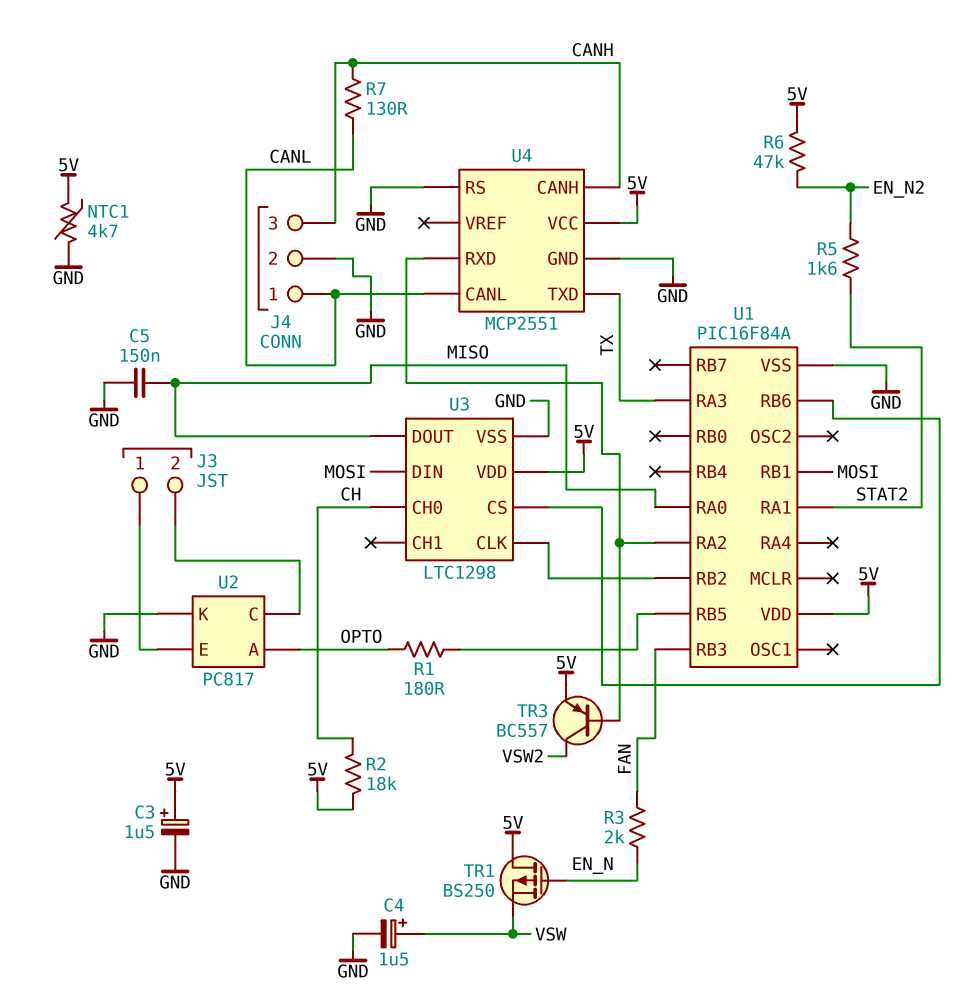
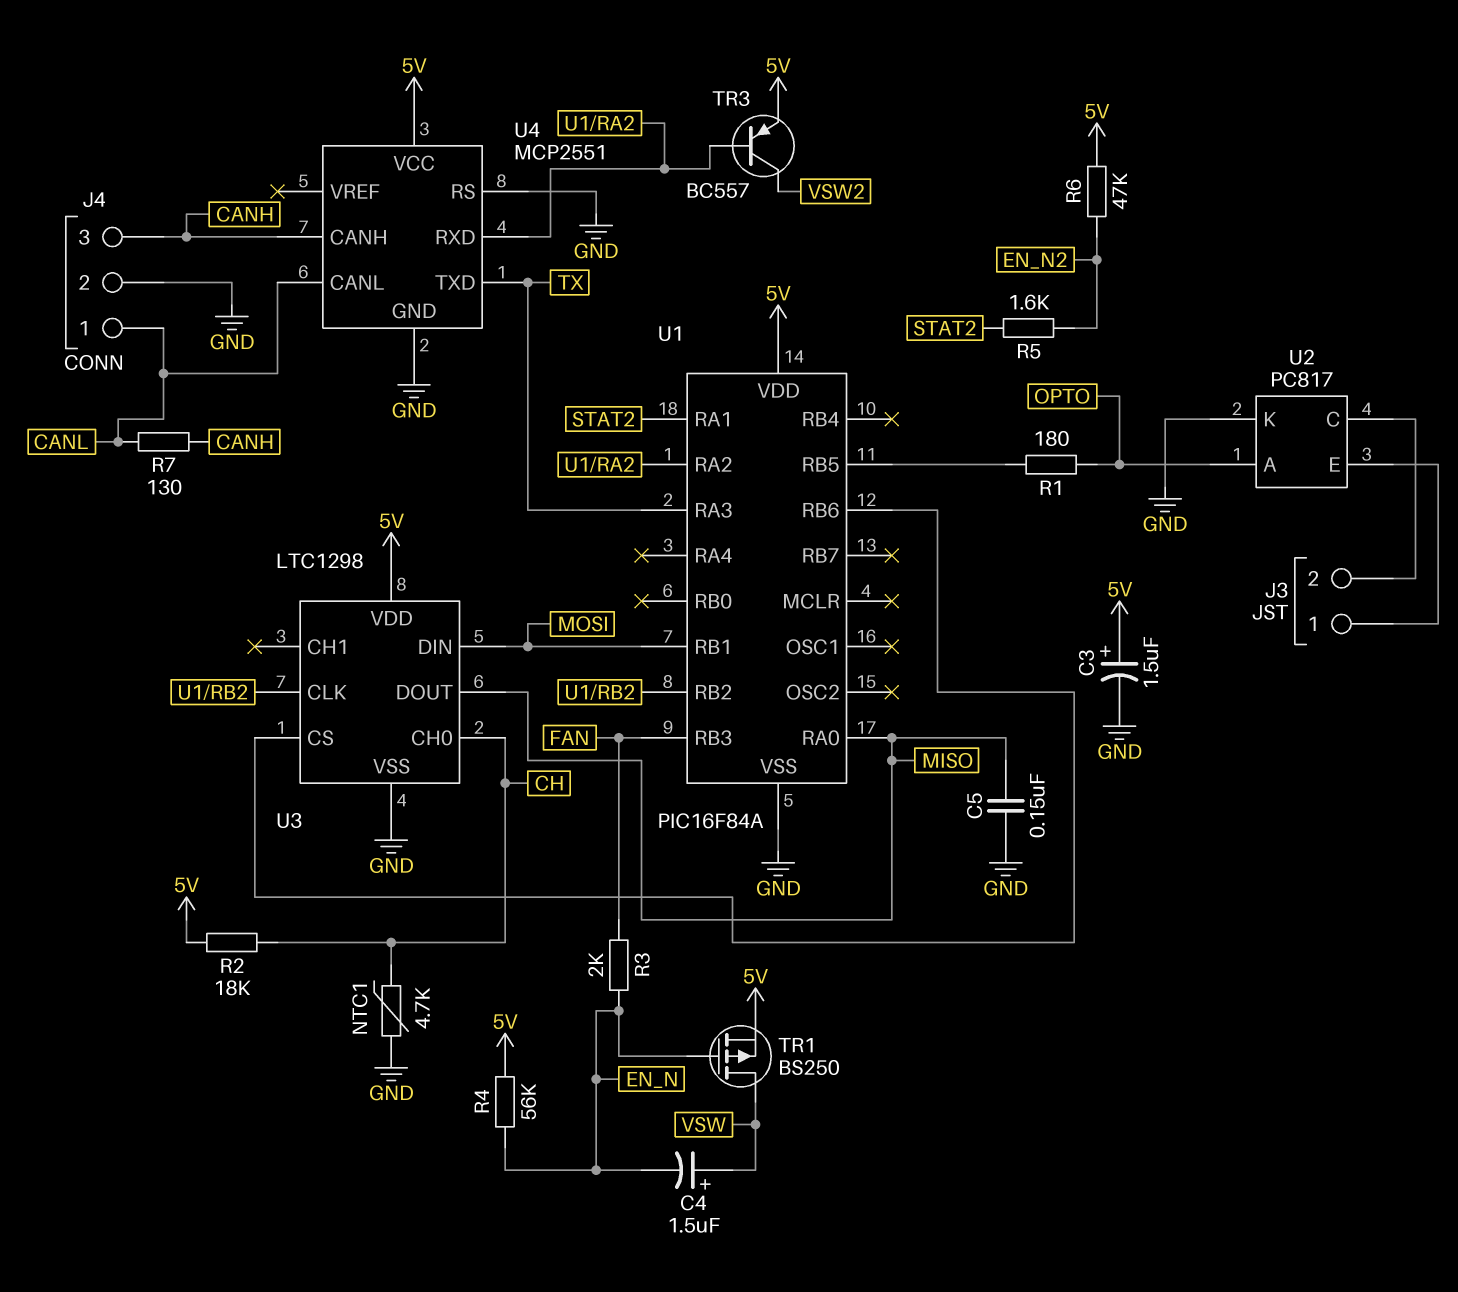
C4: 1.5uF (plus VSW, minus GND) -> 1.5uF (plus VSW, minus EN_N)
NTC1: 4.7k (5V, GND) -> 4.7k (CH, GND)
R4: none -> 56k (5V, EN_N)
TR1: PMOS BS250 (G EN_N, D 5V, S VSW) -> PMOS BS250 (G EN_N, D VSW, S 5V)

